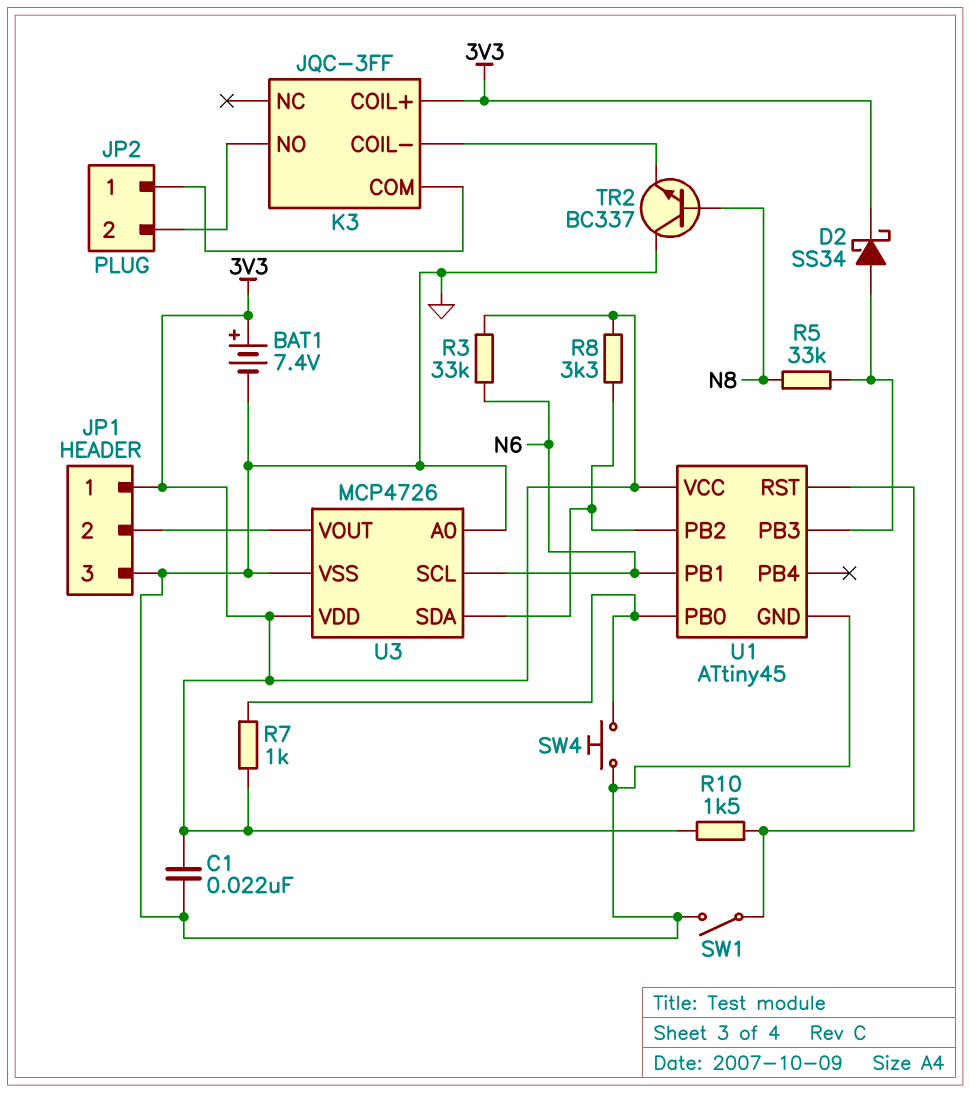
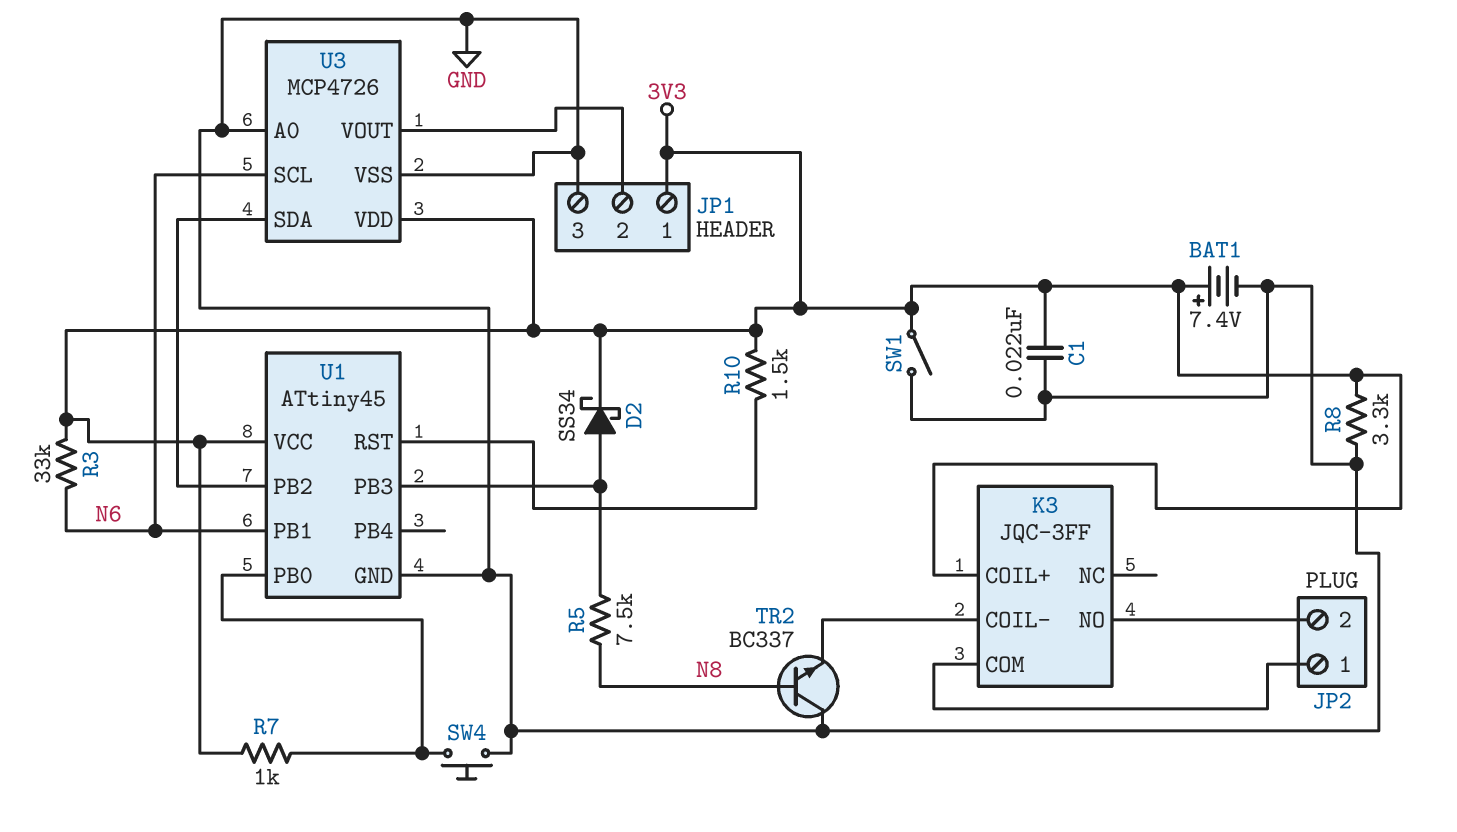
R5: 33k (N8, U1/PB3) -> 7.5k (N8, U1/PB3)
R8: 3.3k (3V3, U1/PB2) -> 3.3k (3V3, GND)
SW1: switch (GND, U1/RST) -> switch (3V3, GND)

